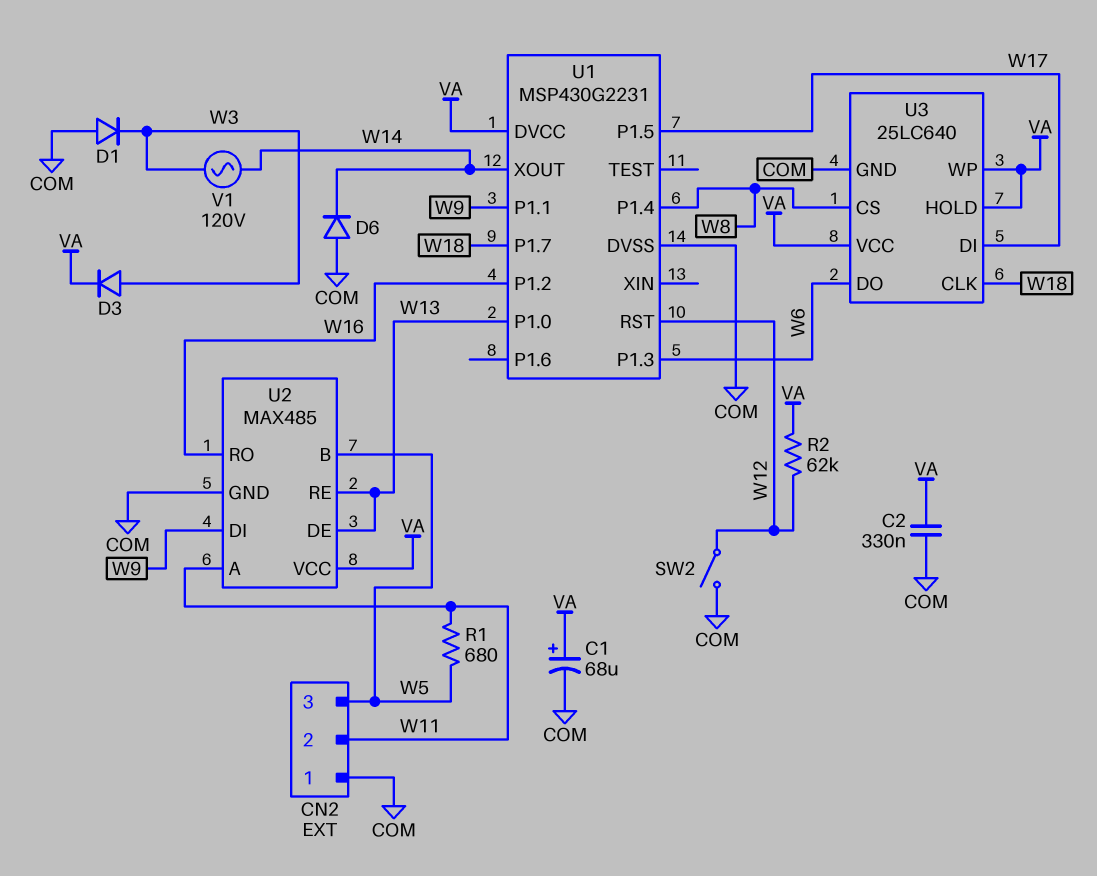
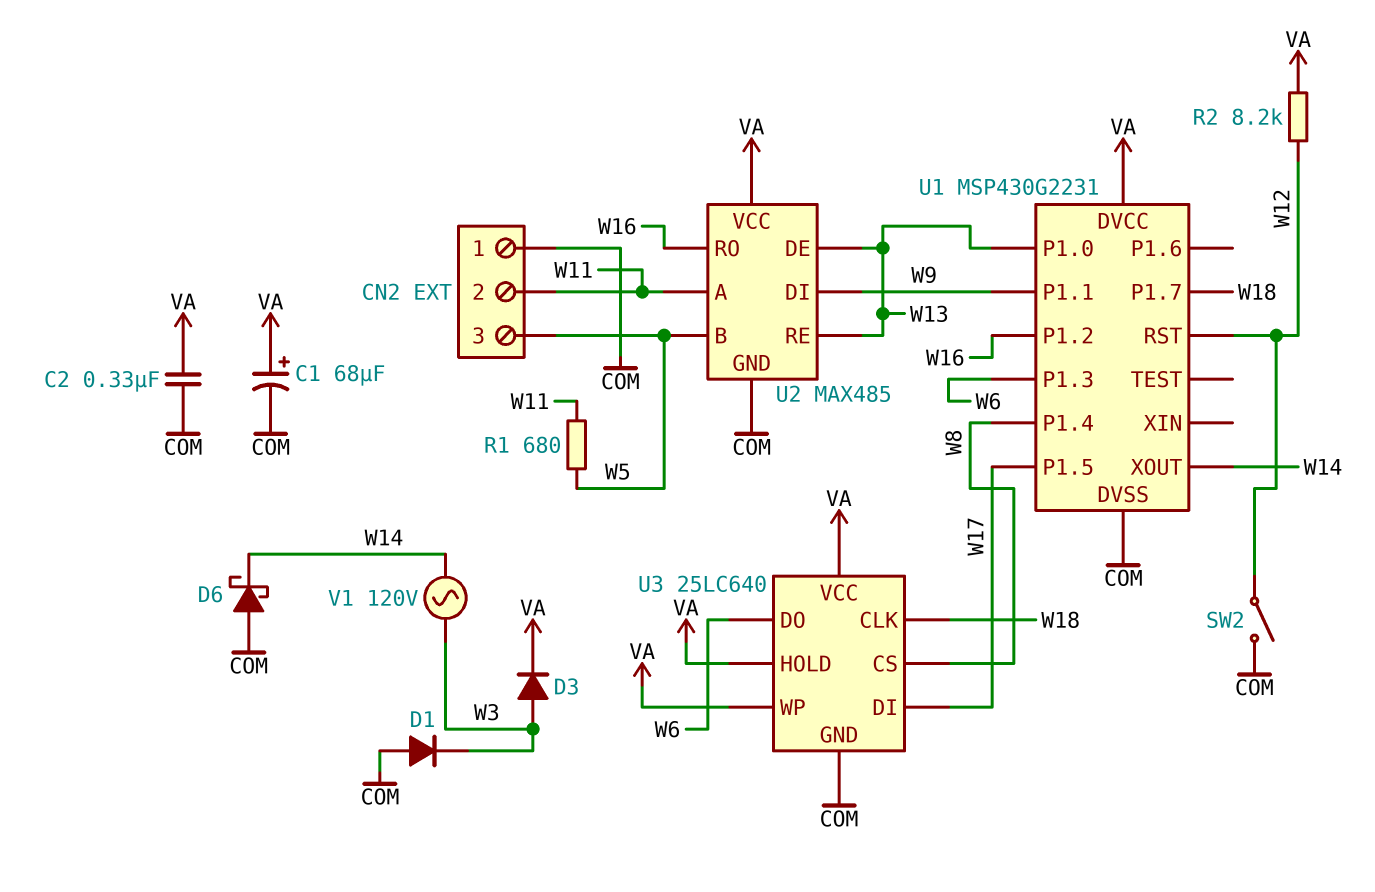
D6: diode (A COM, K W14) -> schottky (A COM, K W14)
R2: 62k (VA, W12) -> 8.2k (VA, W12)

